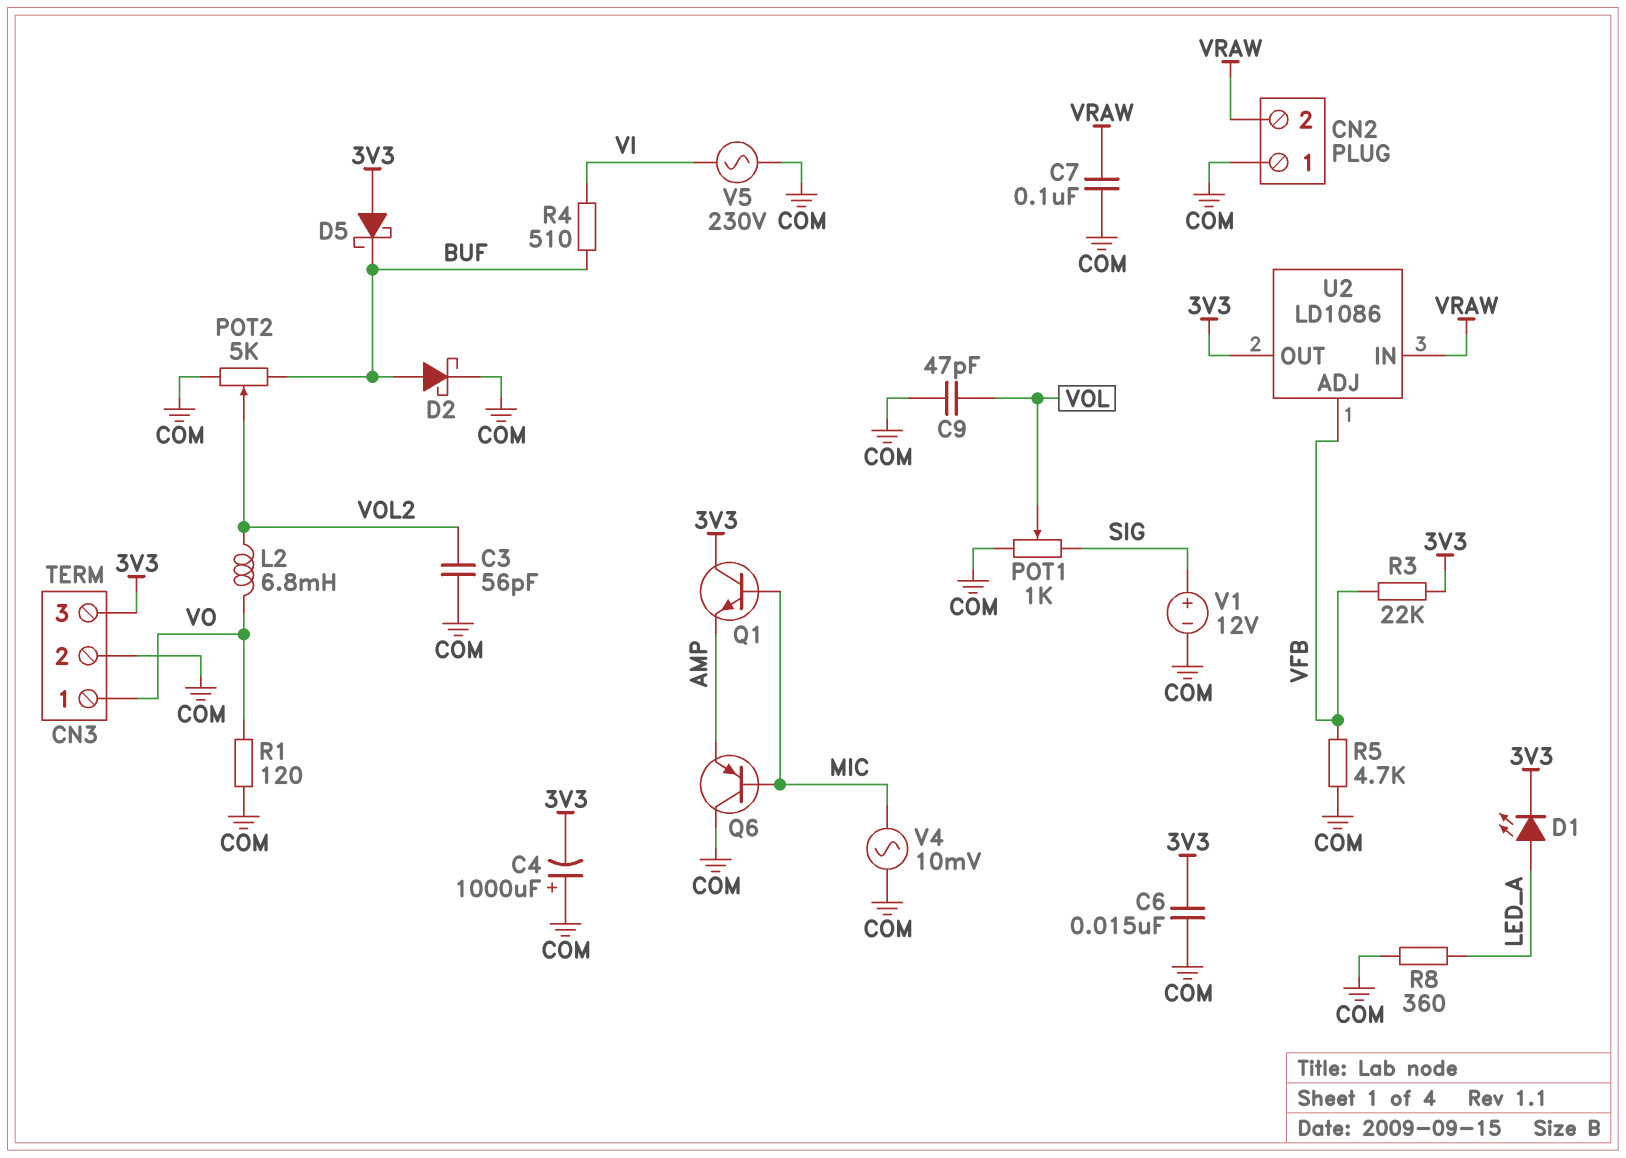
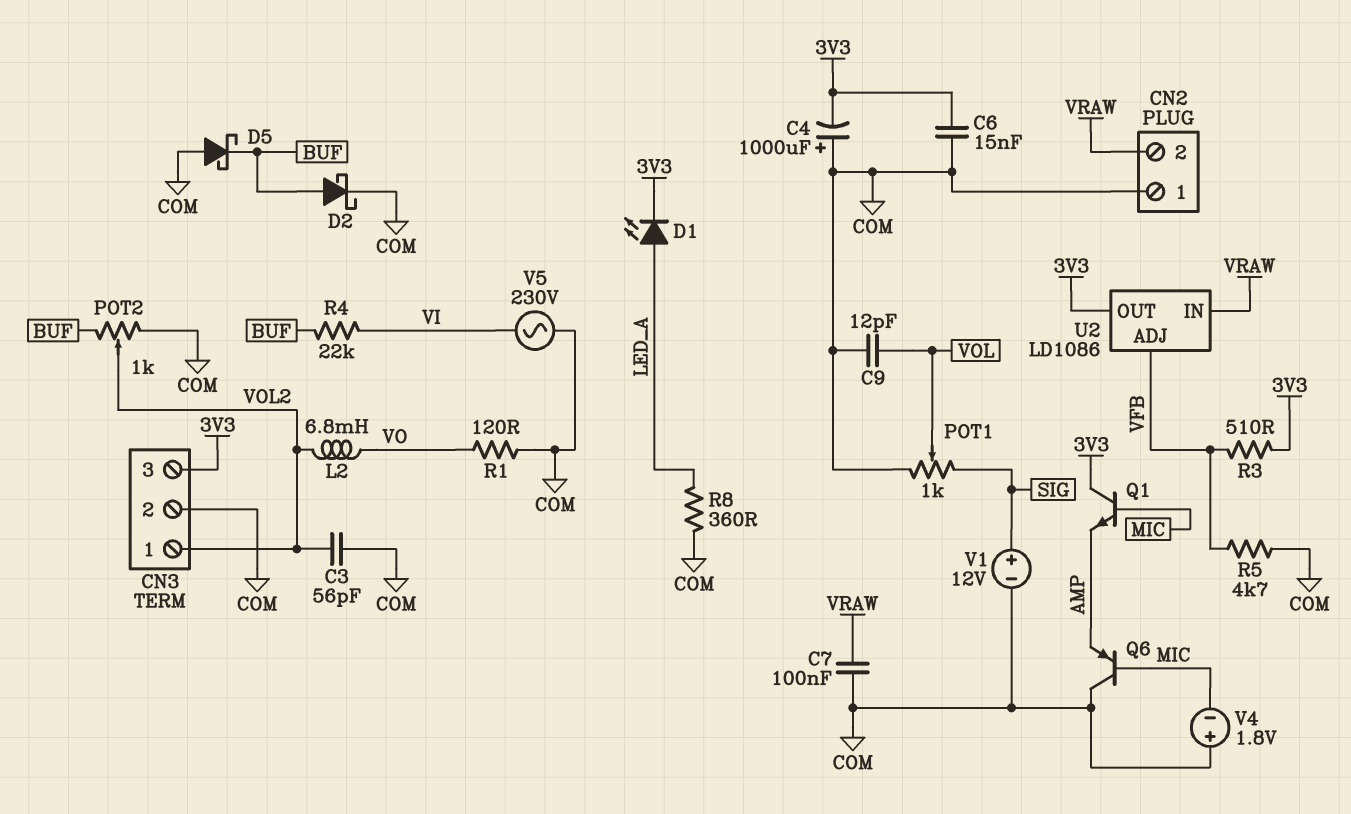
C9: 47pF (COM, VOL) -> 12pF (COM, VOL)
CN3 pin 1: VO -> VOL2
D5: schottky (A 3V3, K BUF) -> schottky (A COM, K BUF)
POT2: 5k (BUF, COM, wiper VOL2) -> 1k (BUF, COM, wiper VOL2)
R3: 22k (3V3, VFB) -> 510 (3V3, VFB)
R4: 510 (BUF, VI) -> 22k (BUF, VI)
V4: AC 10mV (COM, MIC) -> 1.8V (plus COM, minus MIC)

